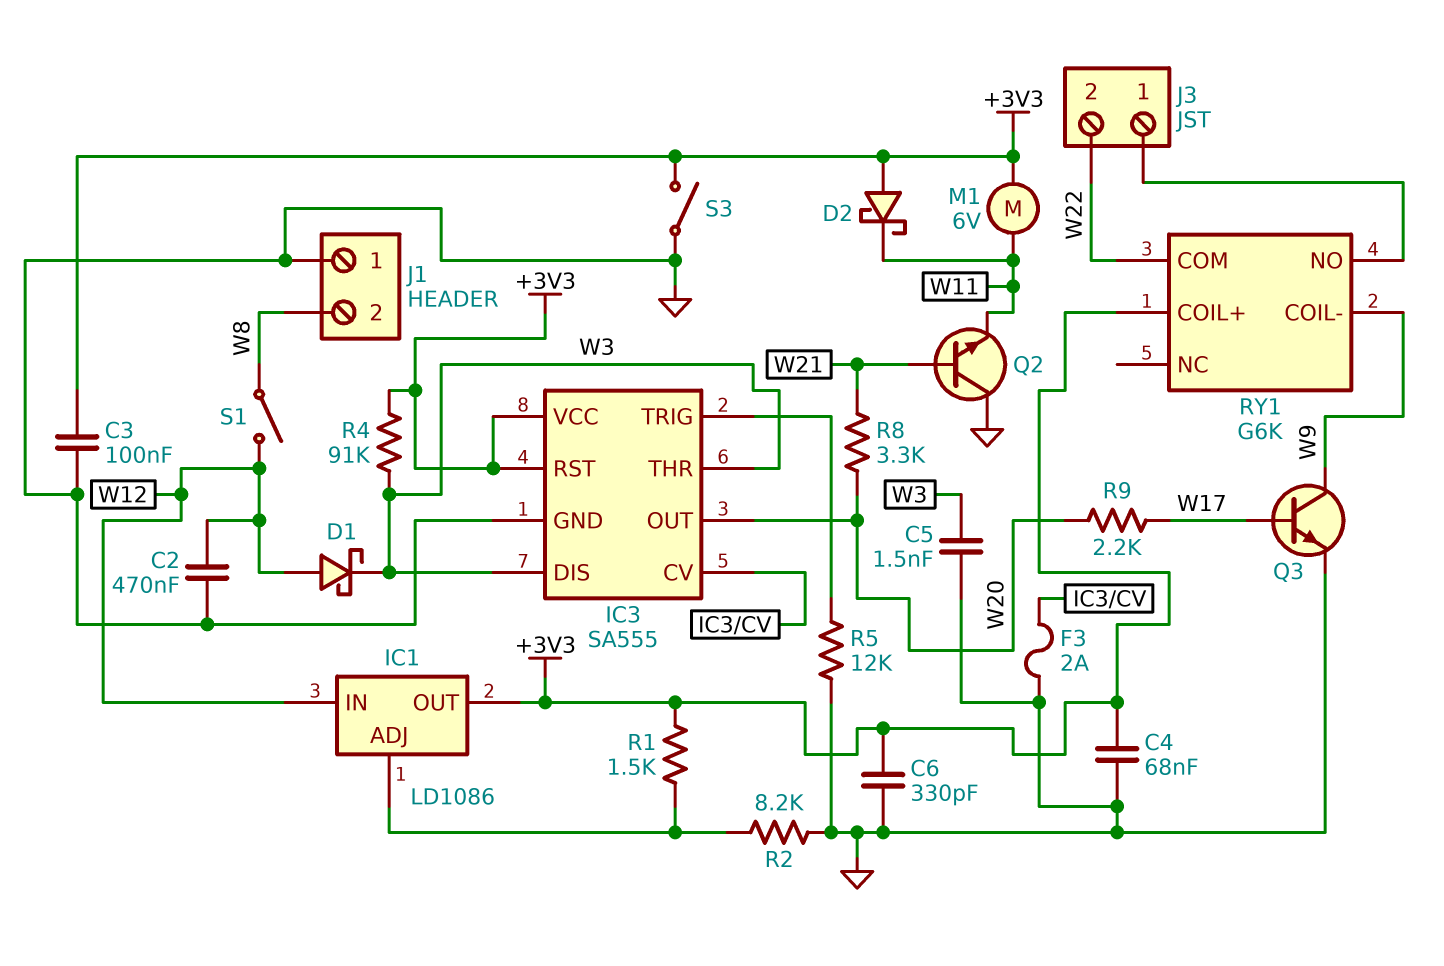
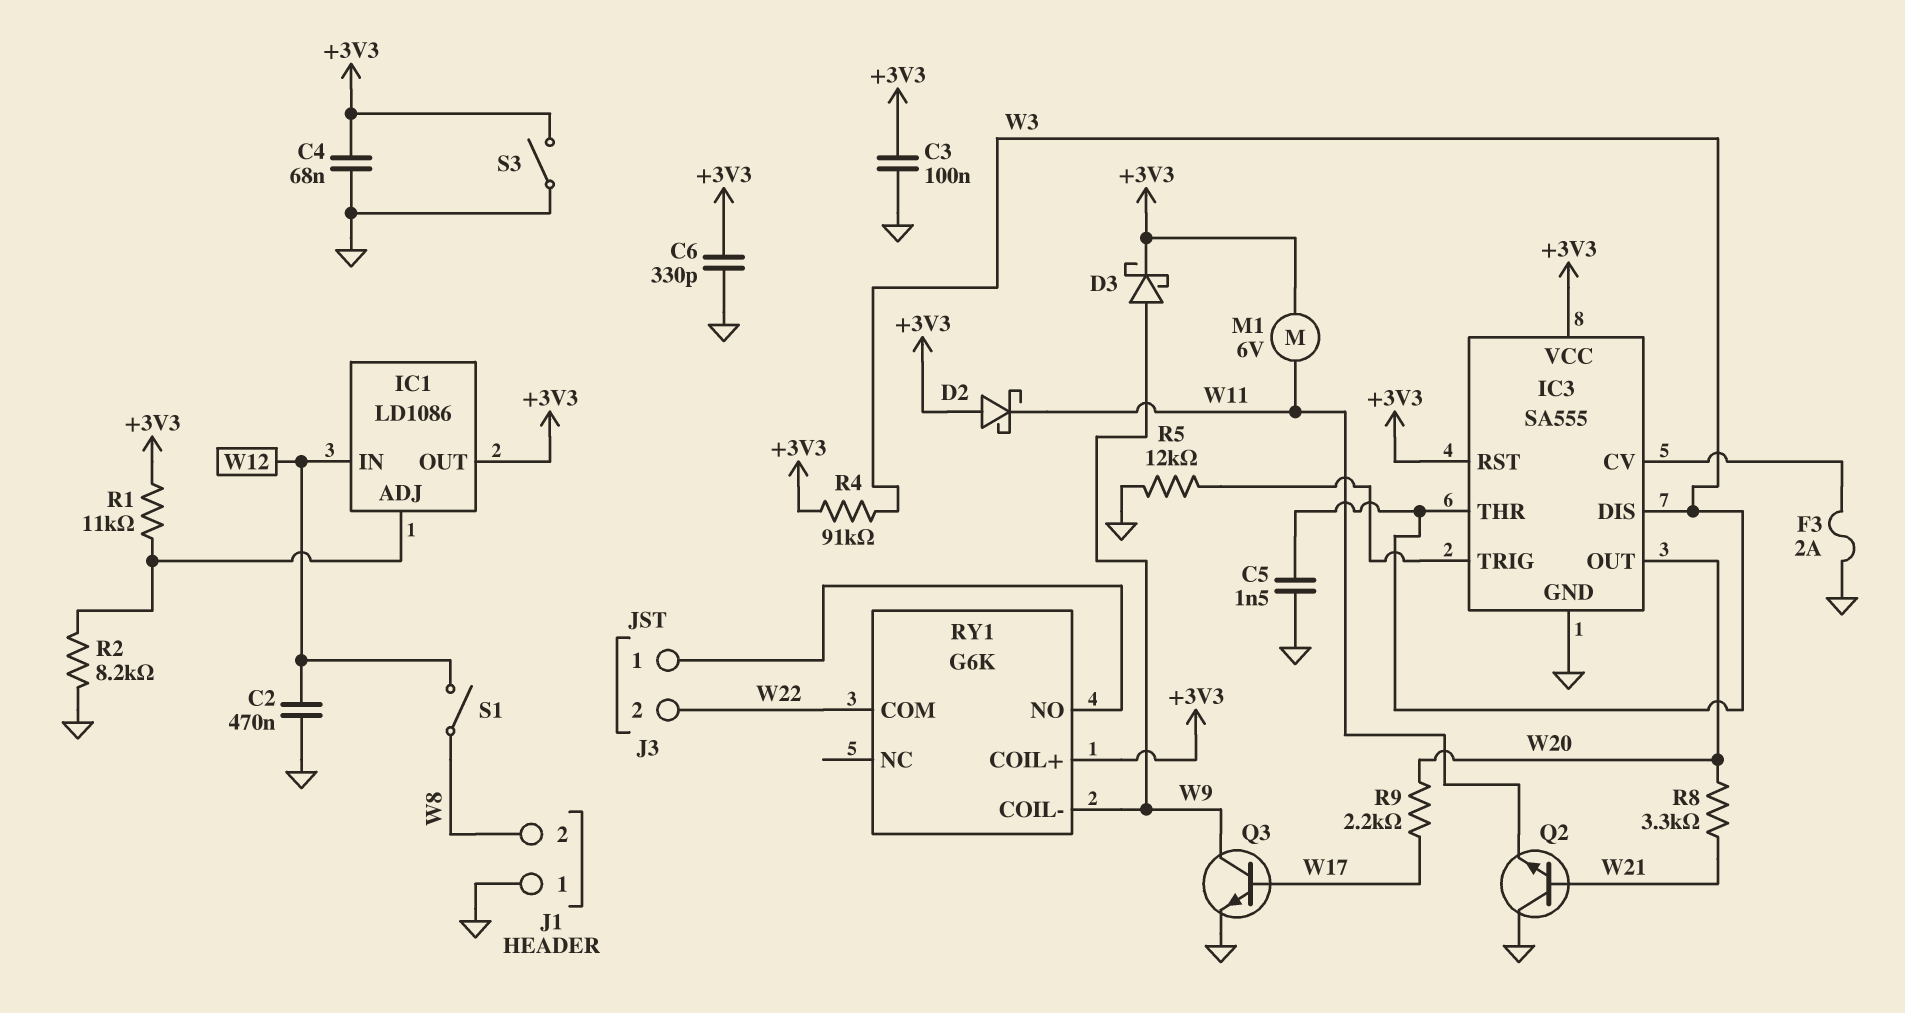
D1: schottky (A W12, K W3) -> none
D3: none -> schottky (A W9, K +3V3)
R1: 1.5k (+3V3, IC1/ADJ) -> 11k (+3V3, IC1/ADJ)

